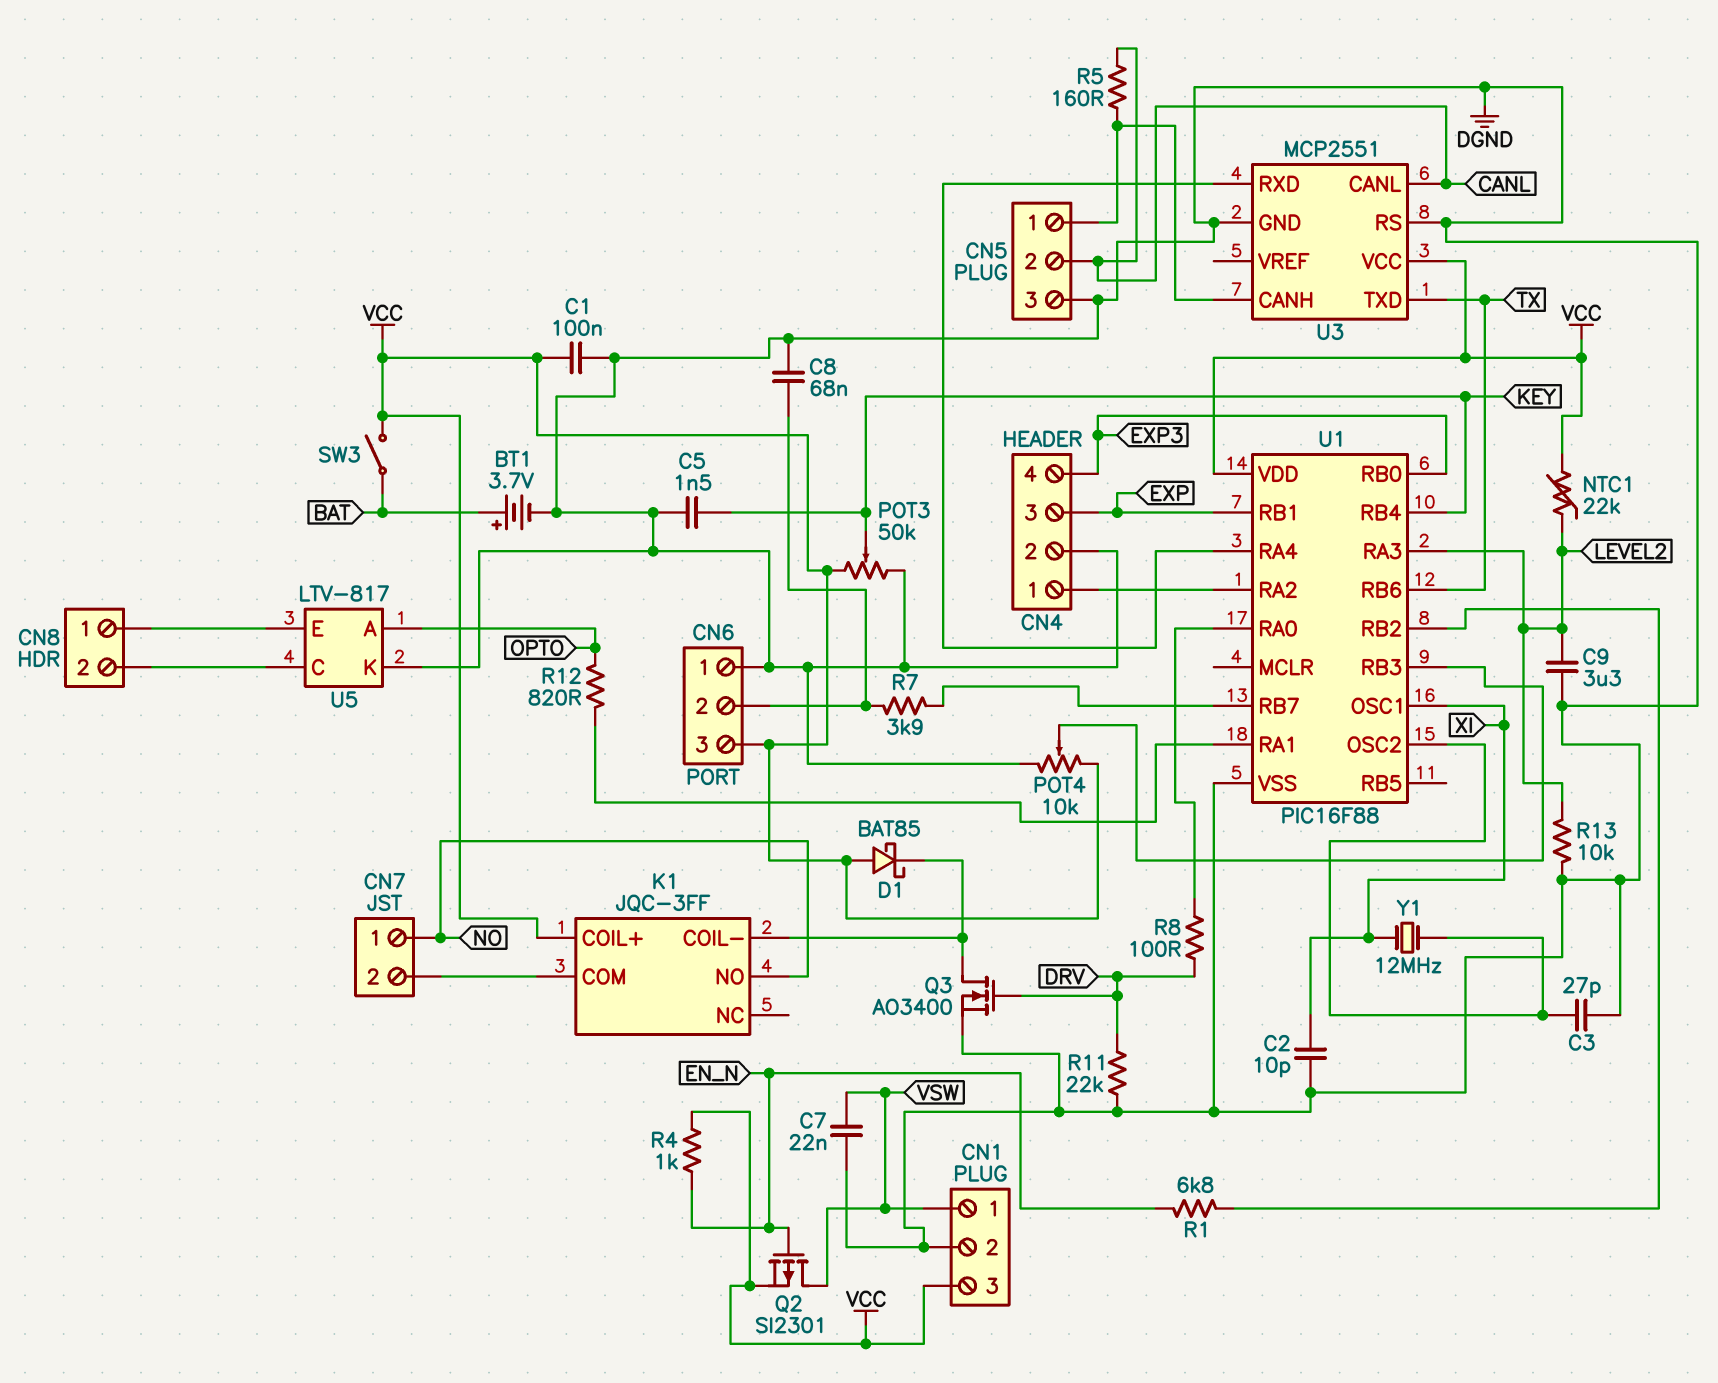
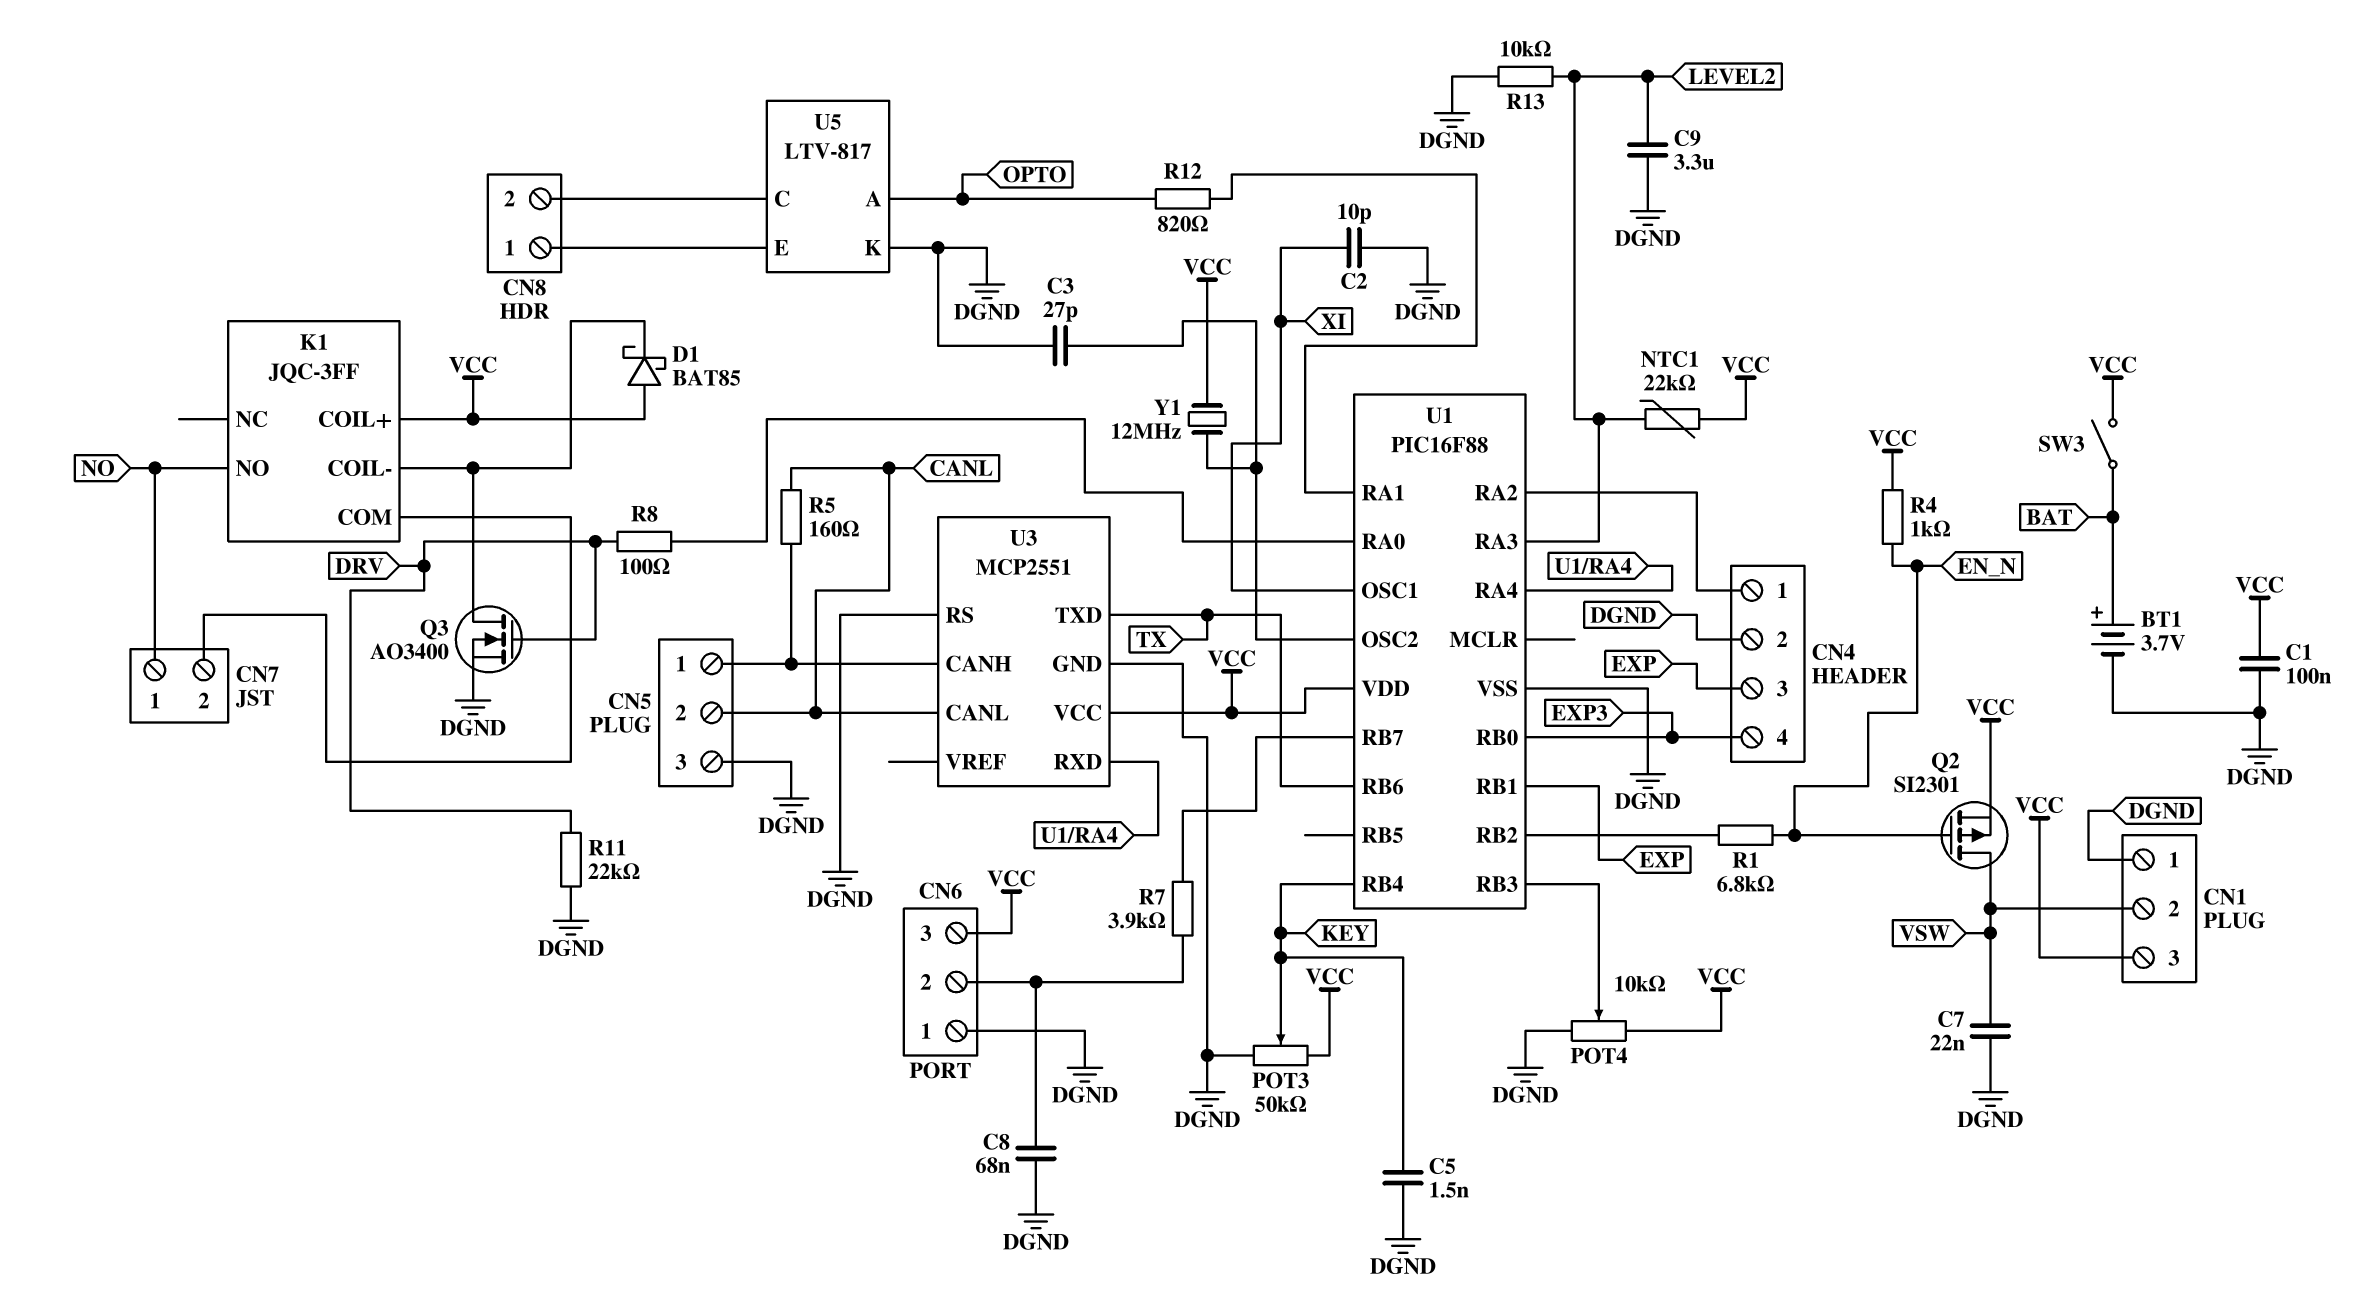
CN1 pin 1: VSW -> DGND
CN1 pin 2: DGND -> VSW
Y1: 12MHz (U1/OSC2, XI) -> 12MHz (U1/OSC2, VCC)

